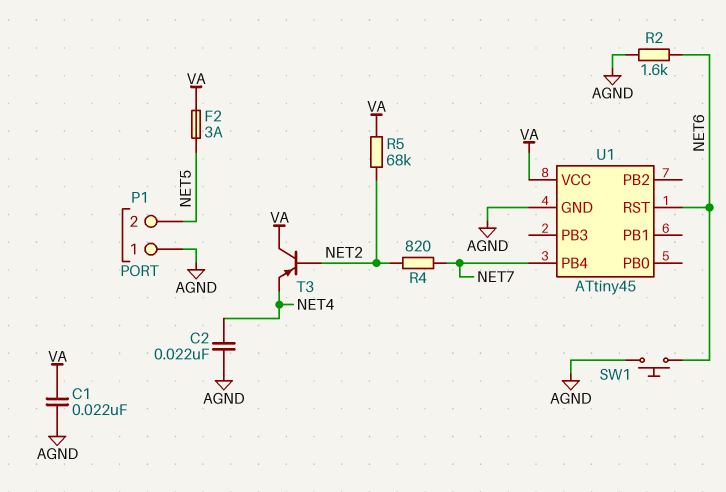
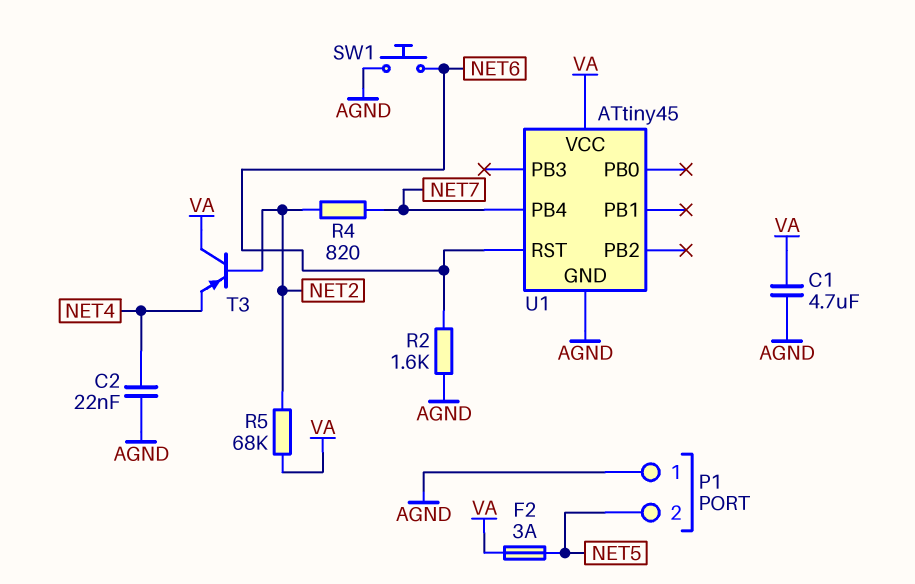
C1: 22nF (AGND, VA) -> 4.7uF (AGND, VA)

